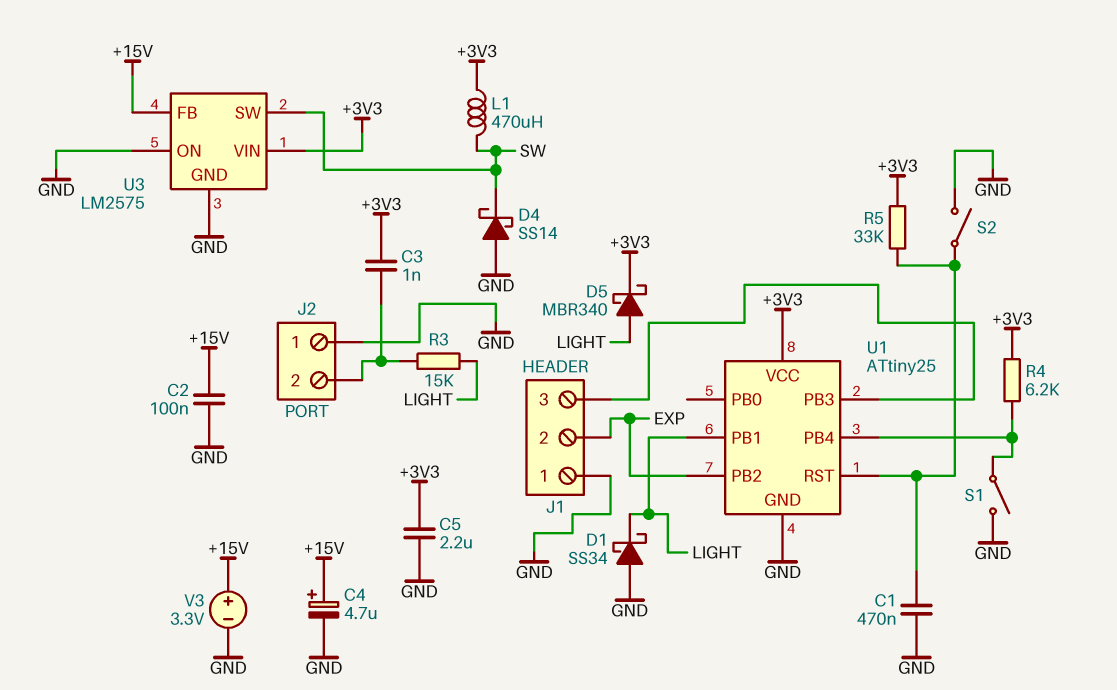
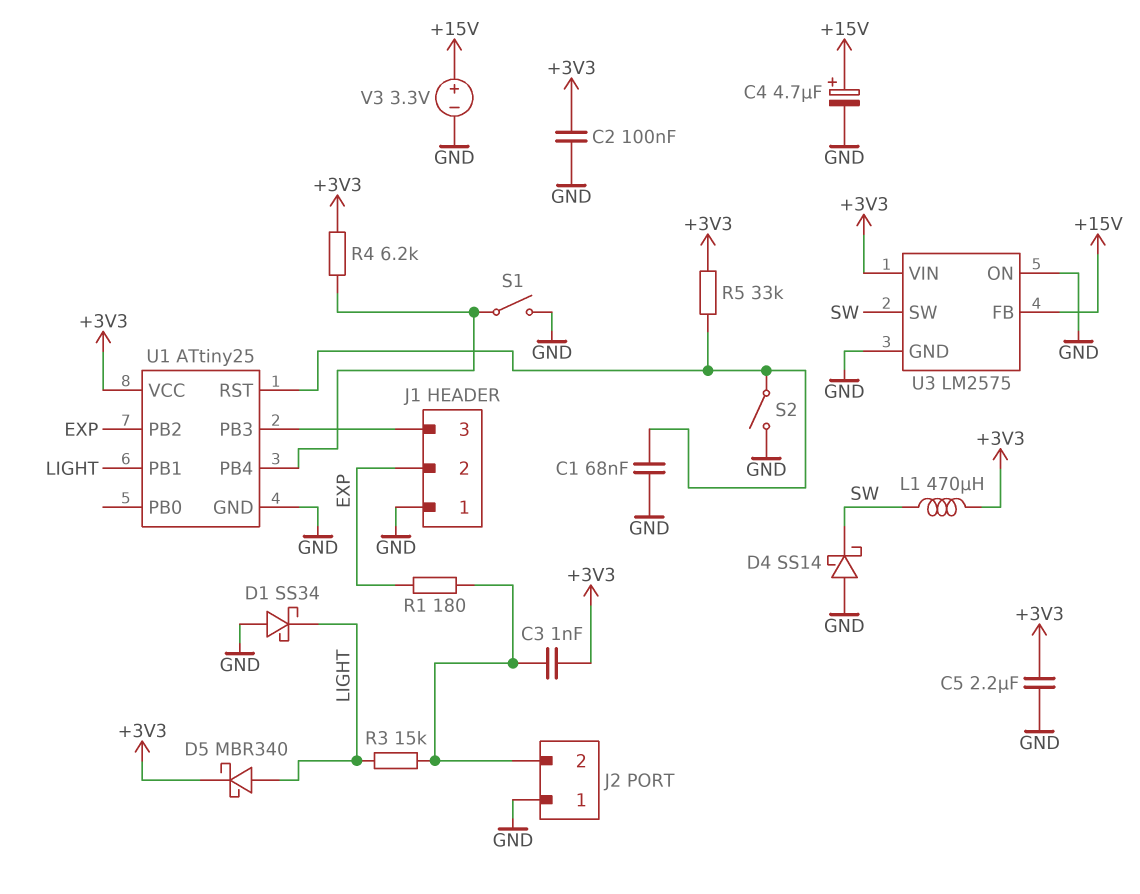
C1: 470nF (GND, U1/RST) -> 68nF (GND, U1/RST)
C2: 100nF (+15V, GND) -> 100nF (+3V3, GND)
R1: none -> 180 (EXP, J2/2)

